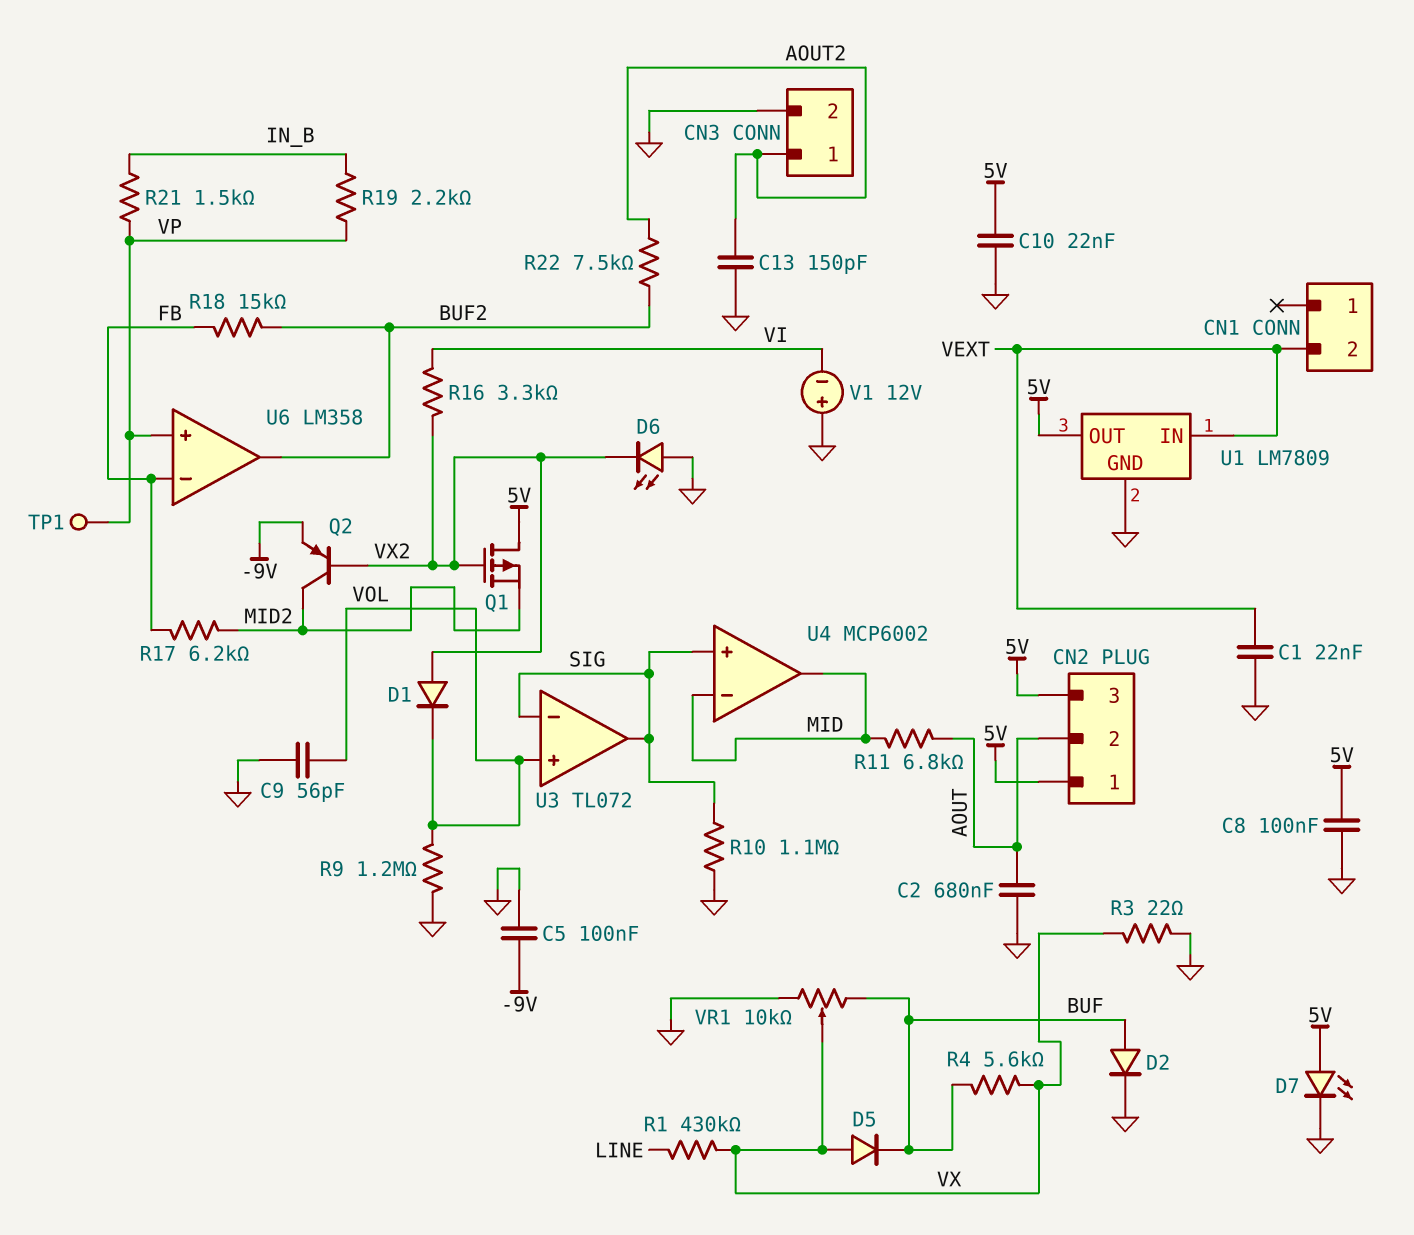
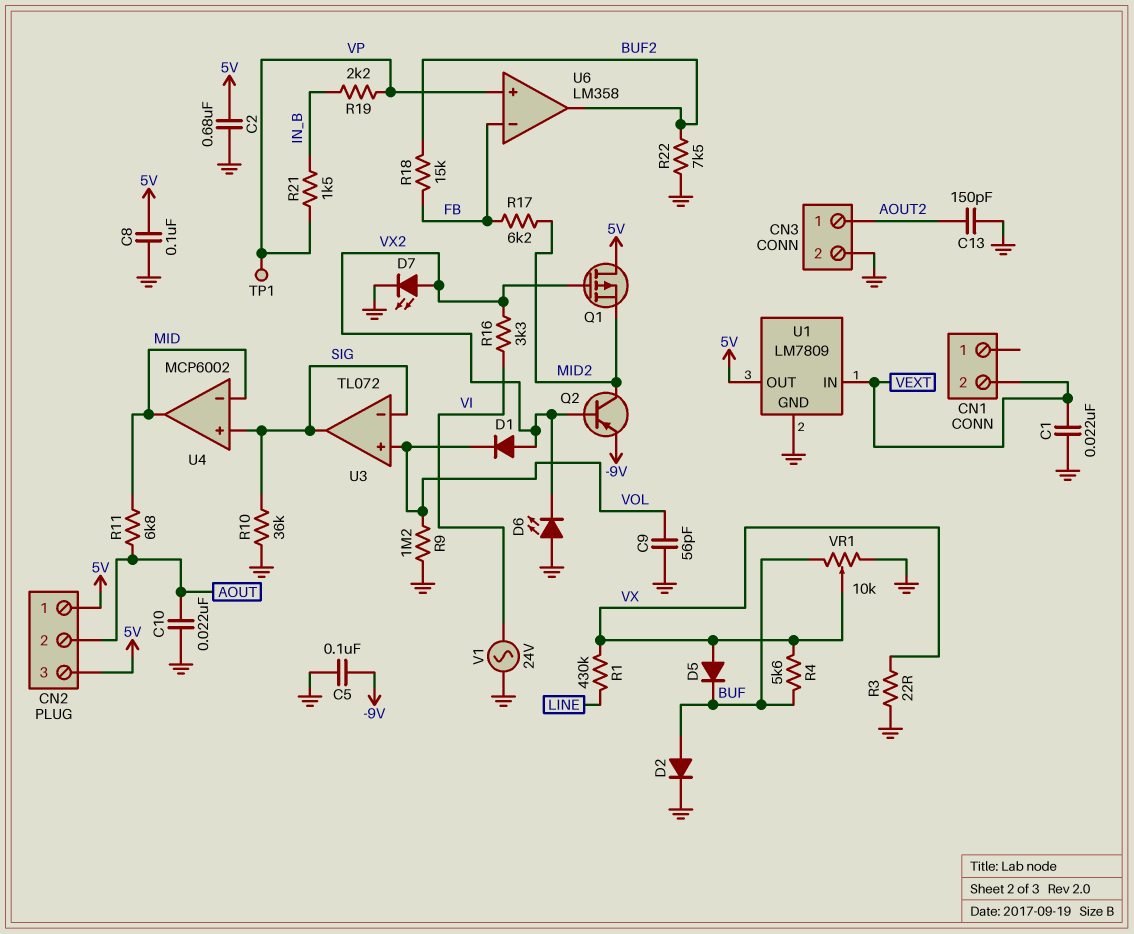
C2: 680nF (AOUT, GND) -> 680nF (5V, GND)
C10: 22nF (5V, GND) -> 22nF (AOUT, GND)
D7: LED (A 5V, K GND) -> LED (A VX2, K GND)
R10: 1.1M (GND, SIG) -> 36k (GND, SIG)
R22: 7.5k (AOUT2, BUF2) -> 7.5k (BUF2, GND)
V1: 12V (plus GND, minus VI) -> AC 24V (GND, VI)

